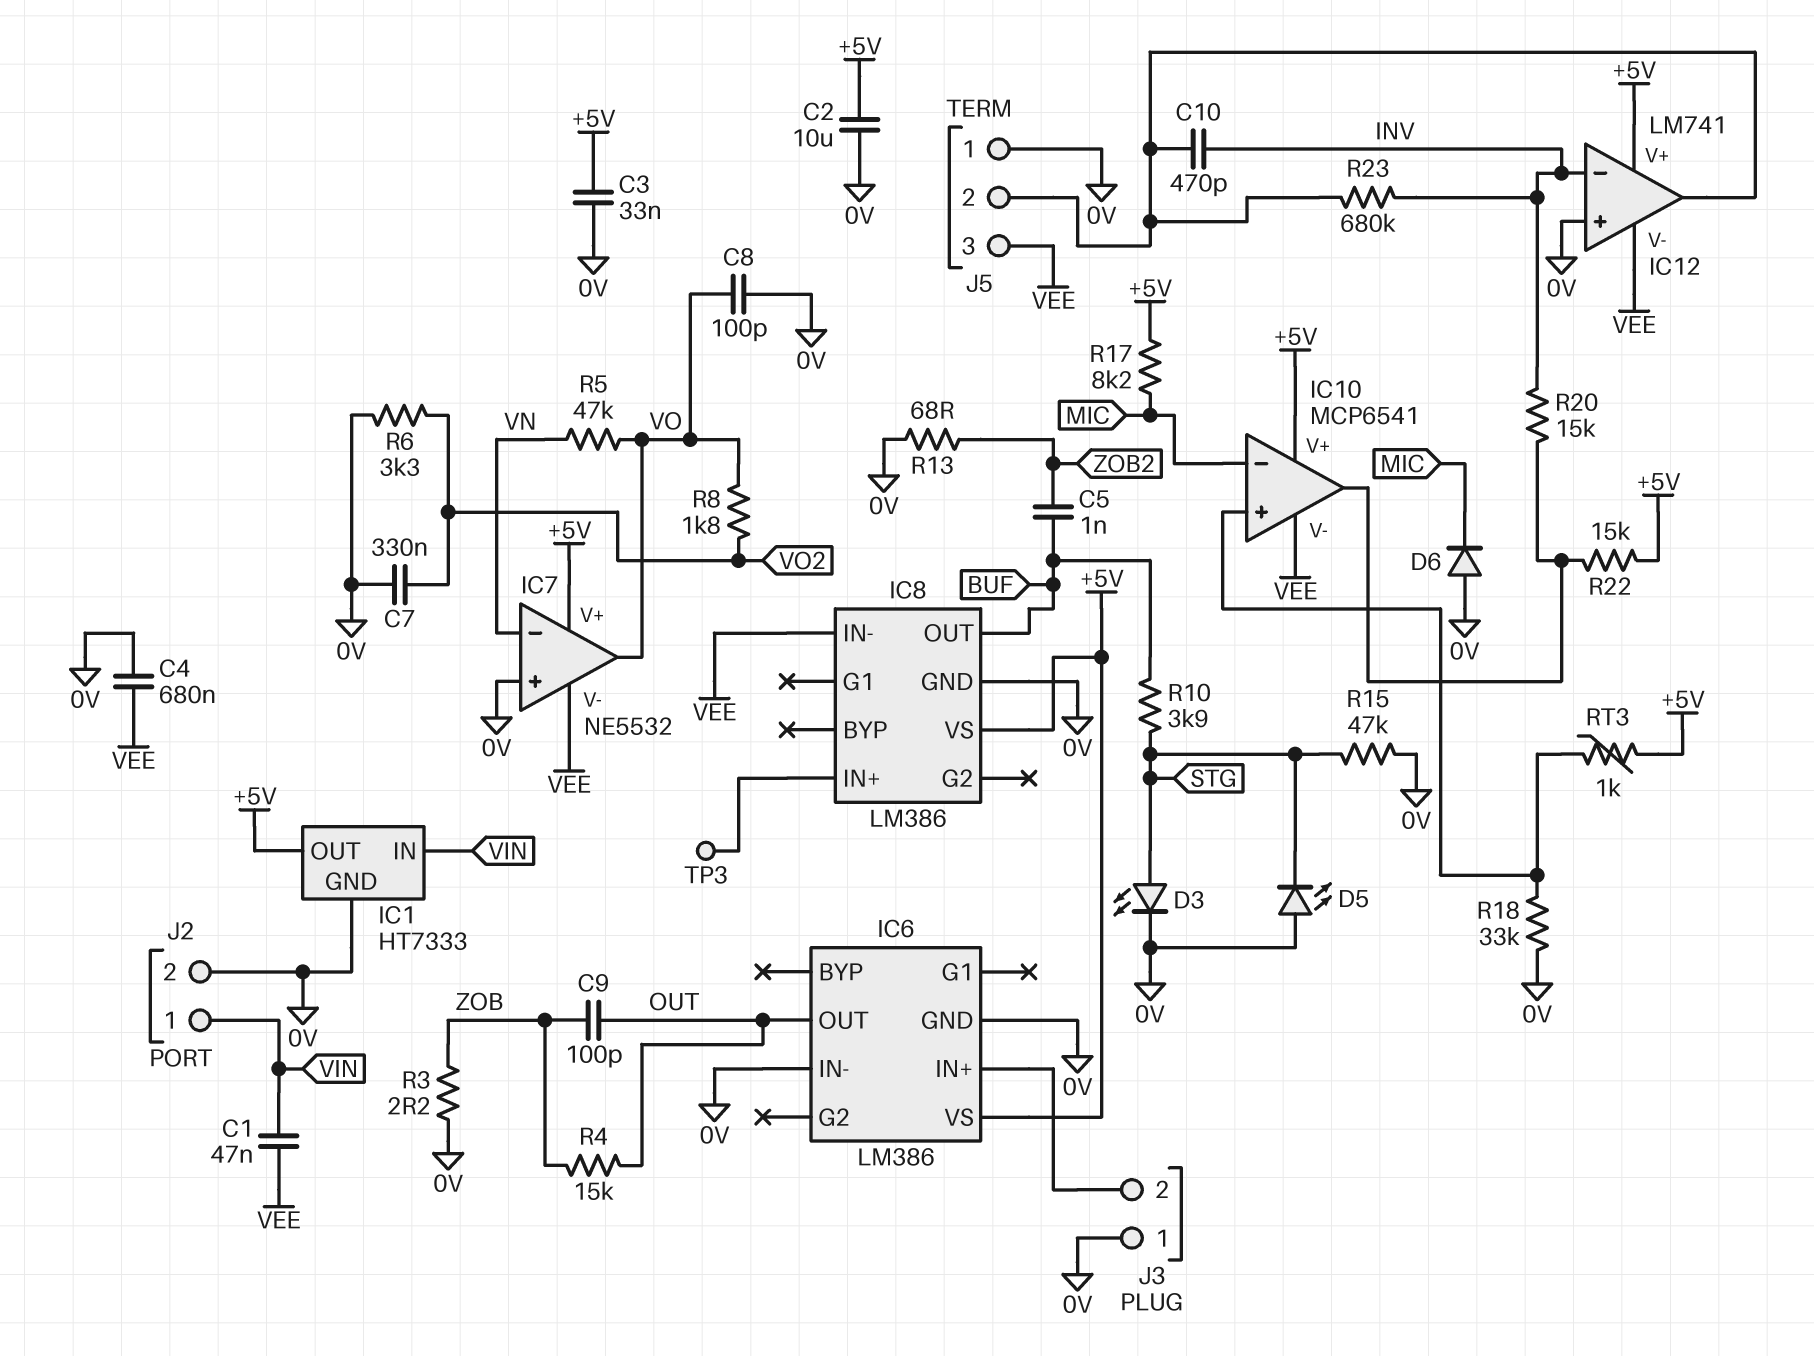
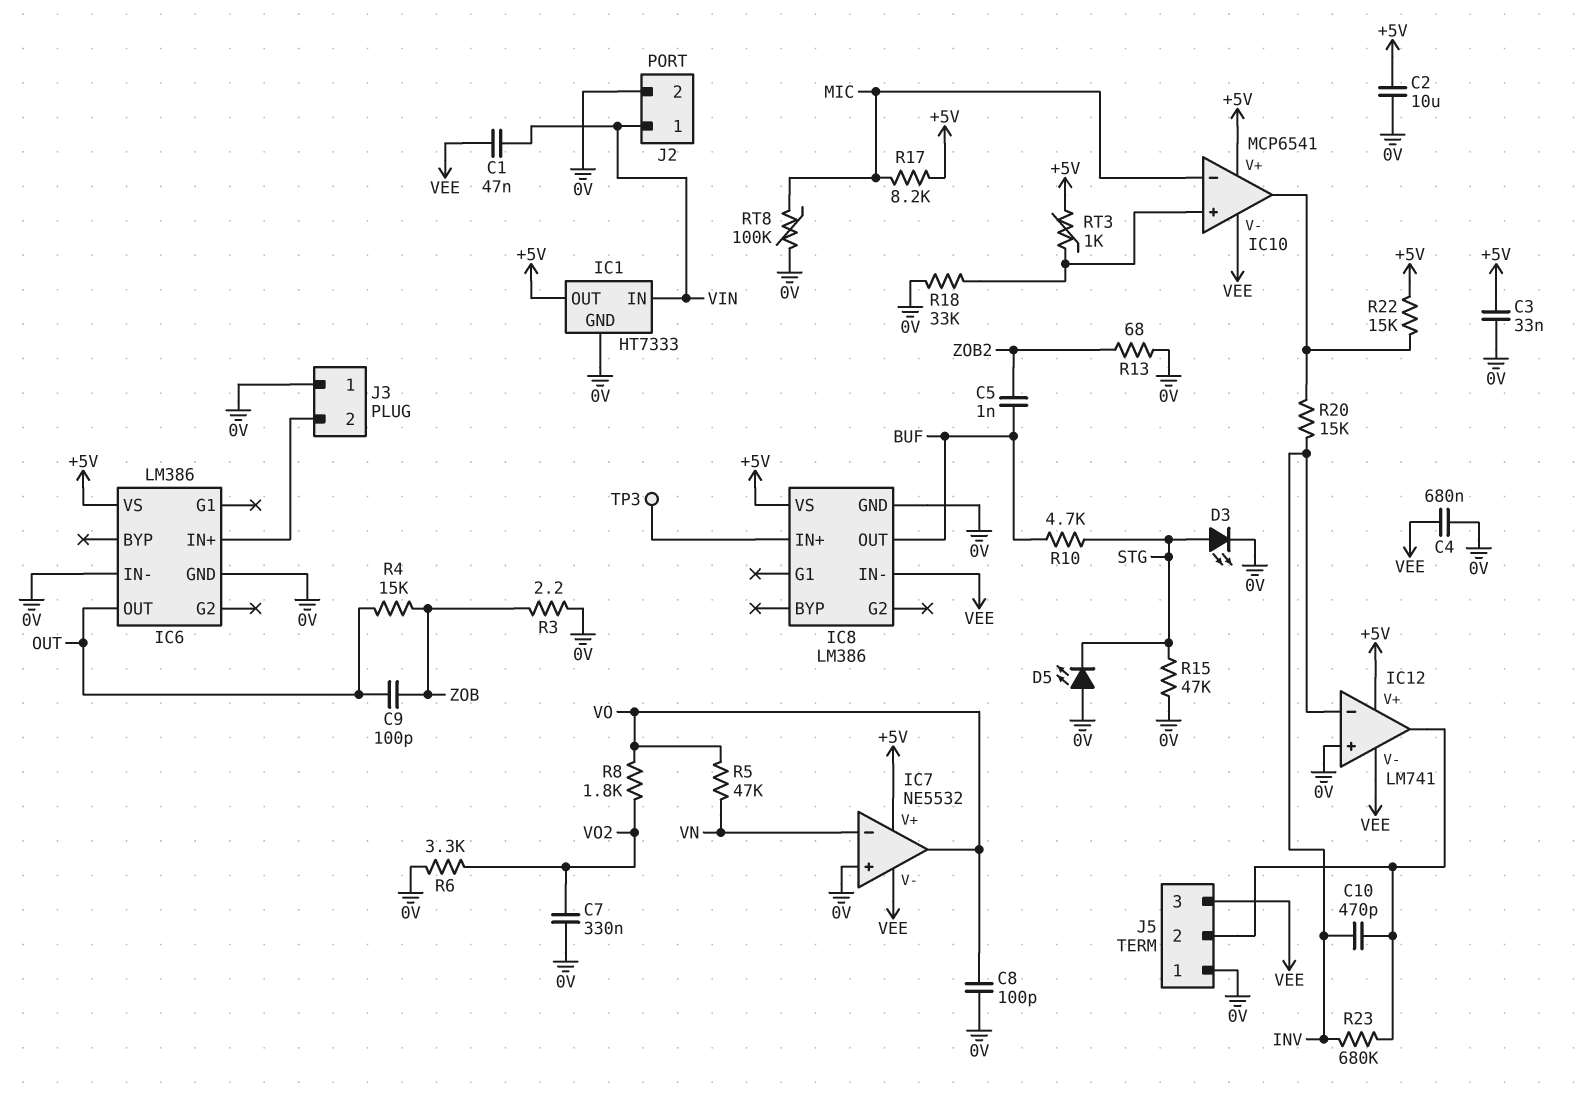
D6: diode (A 0V, K MIC) -> none
R10: 3.9k (BUF, STG) -> 4.7k (BUF, STG)
RT8: none -> 100k (0V, MIC)

